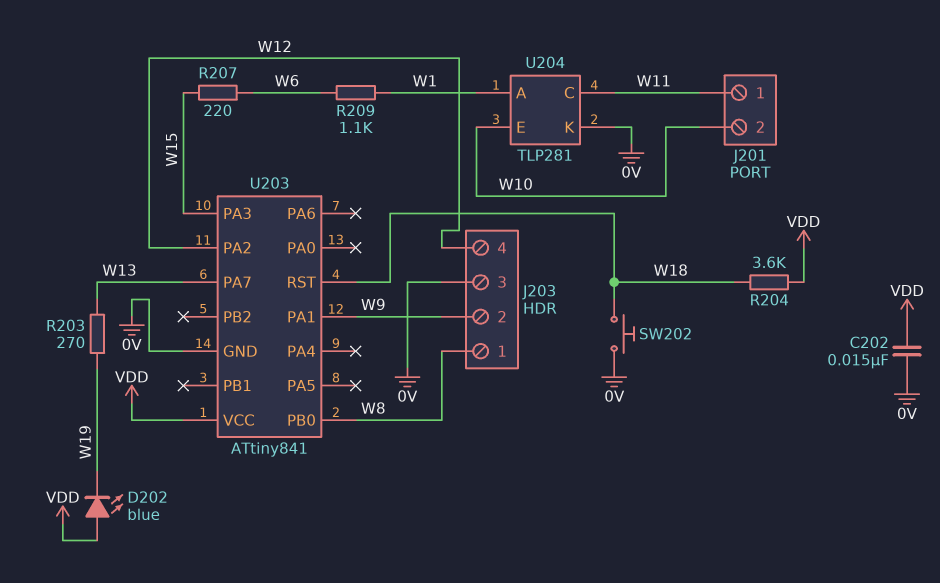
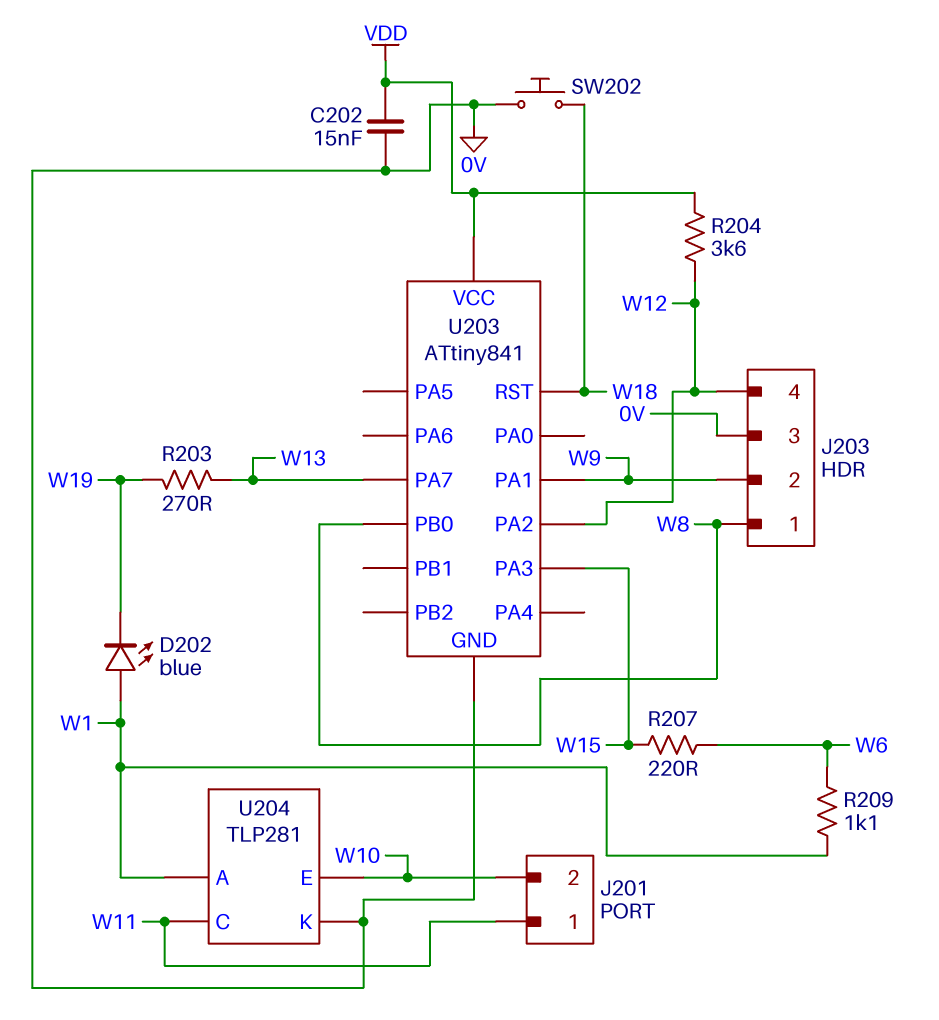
D202: LED blue (A VDD, K W19) -> LED blue (A W1, K W19)
R204: 3.6k (VDD, W18) -> 3.6k (VDD, W12)

